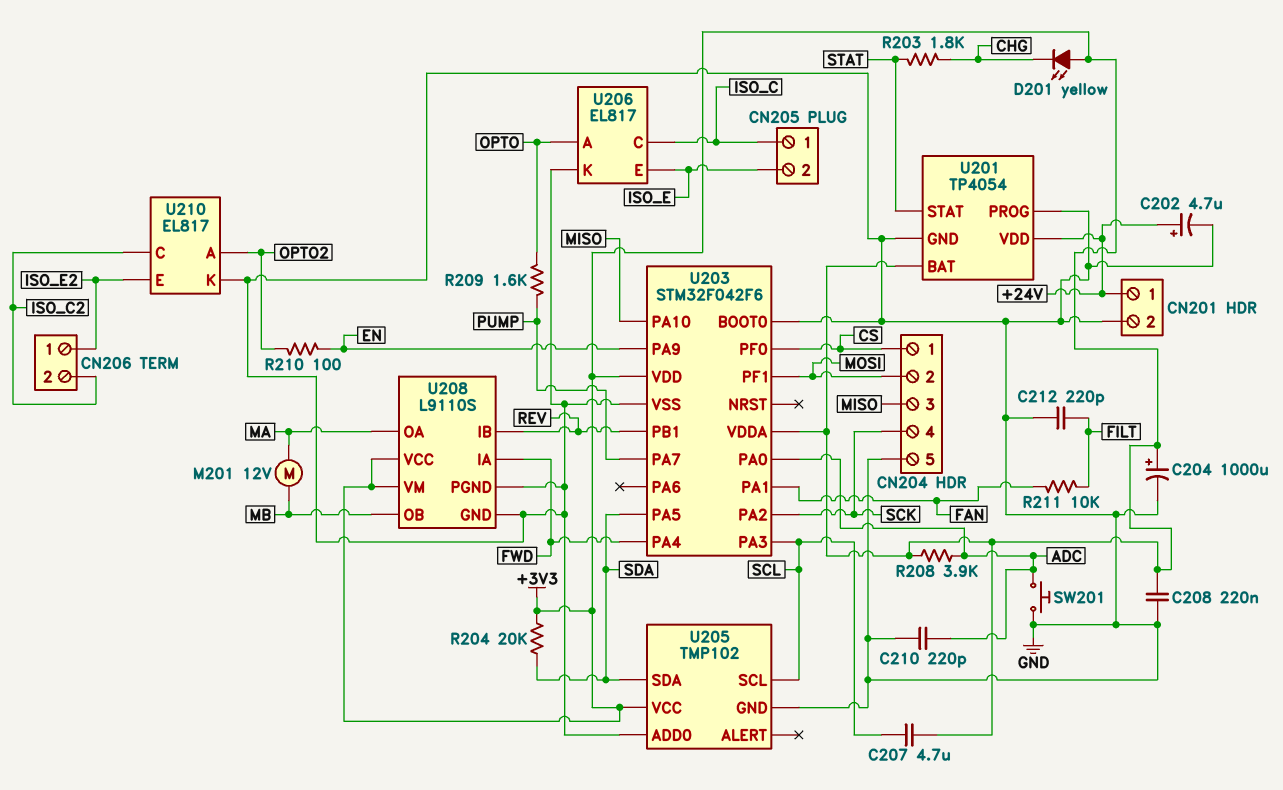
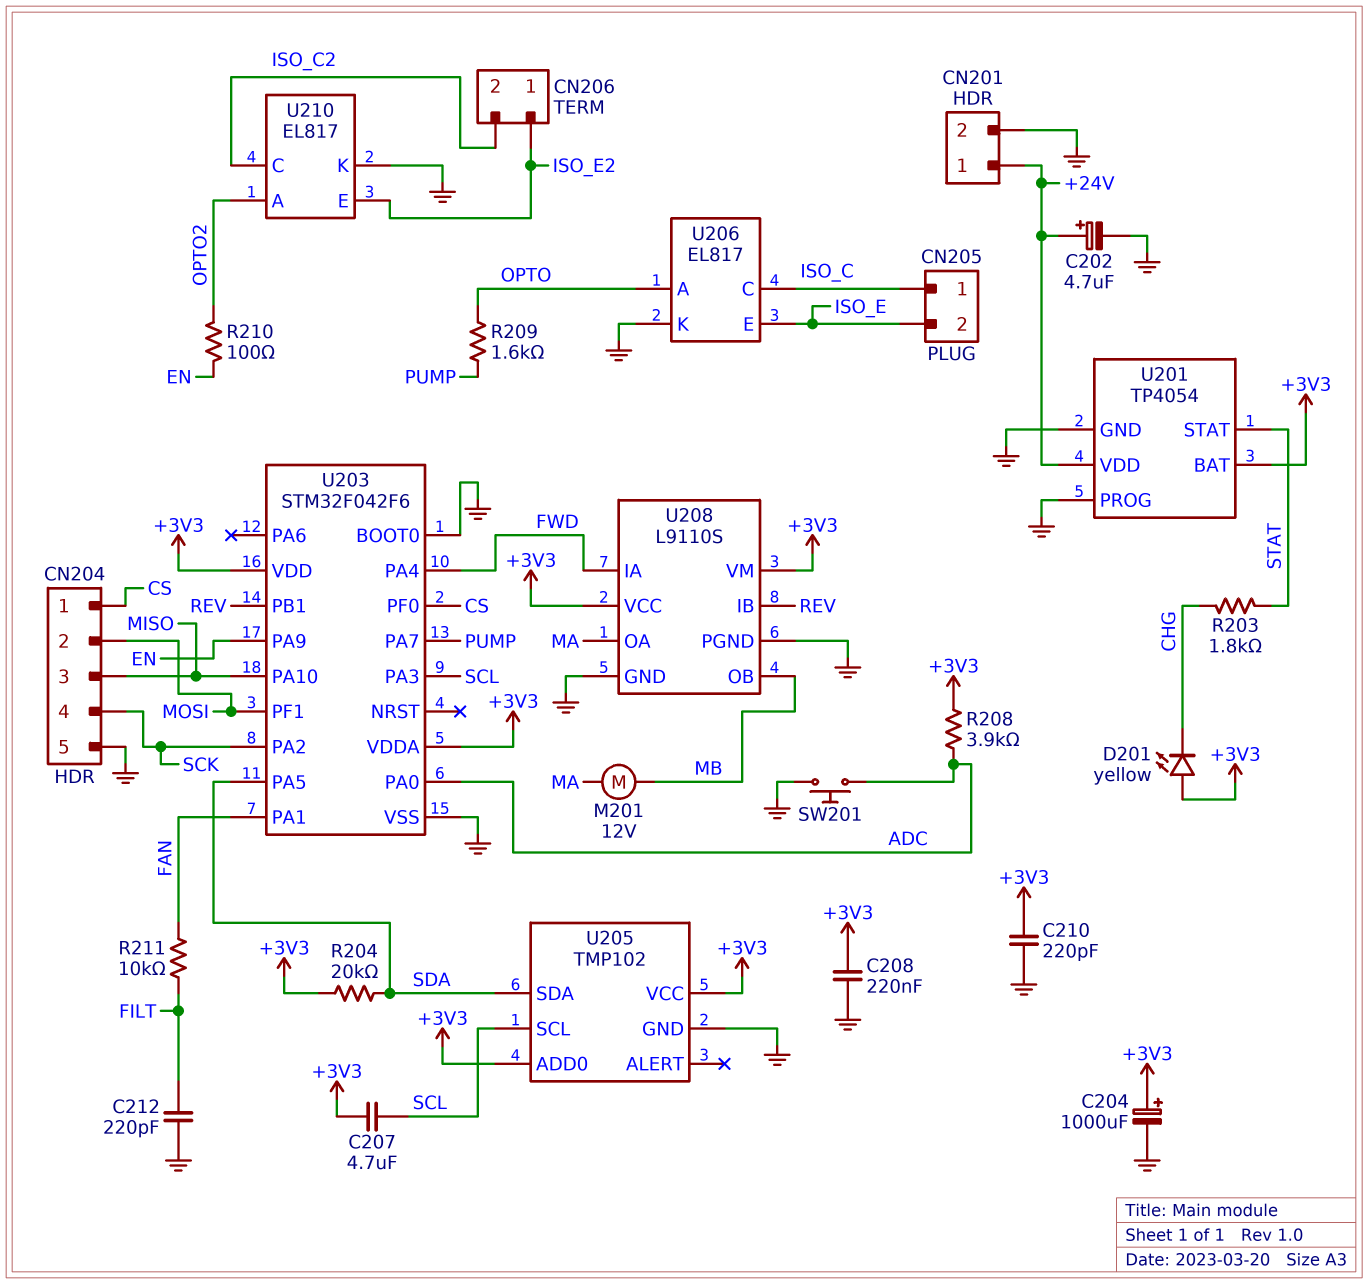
C210: 220pF (ADC, GND) -> 220pF (+3V3, GND)
U205 pin ADD0: GND -> +3V3

